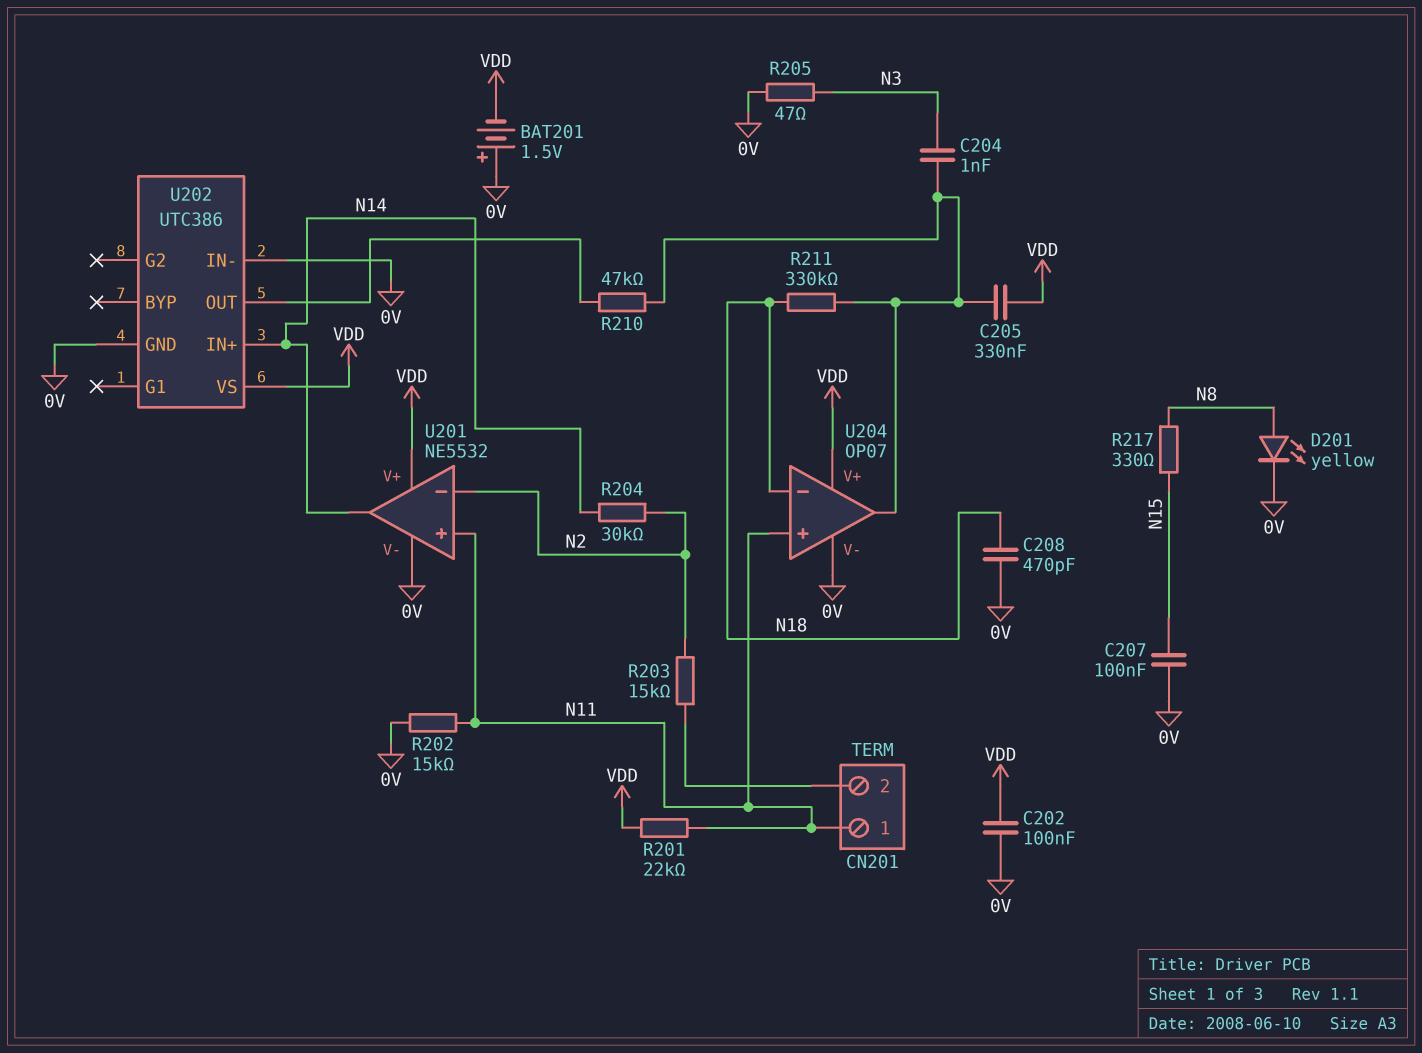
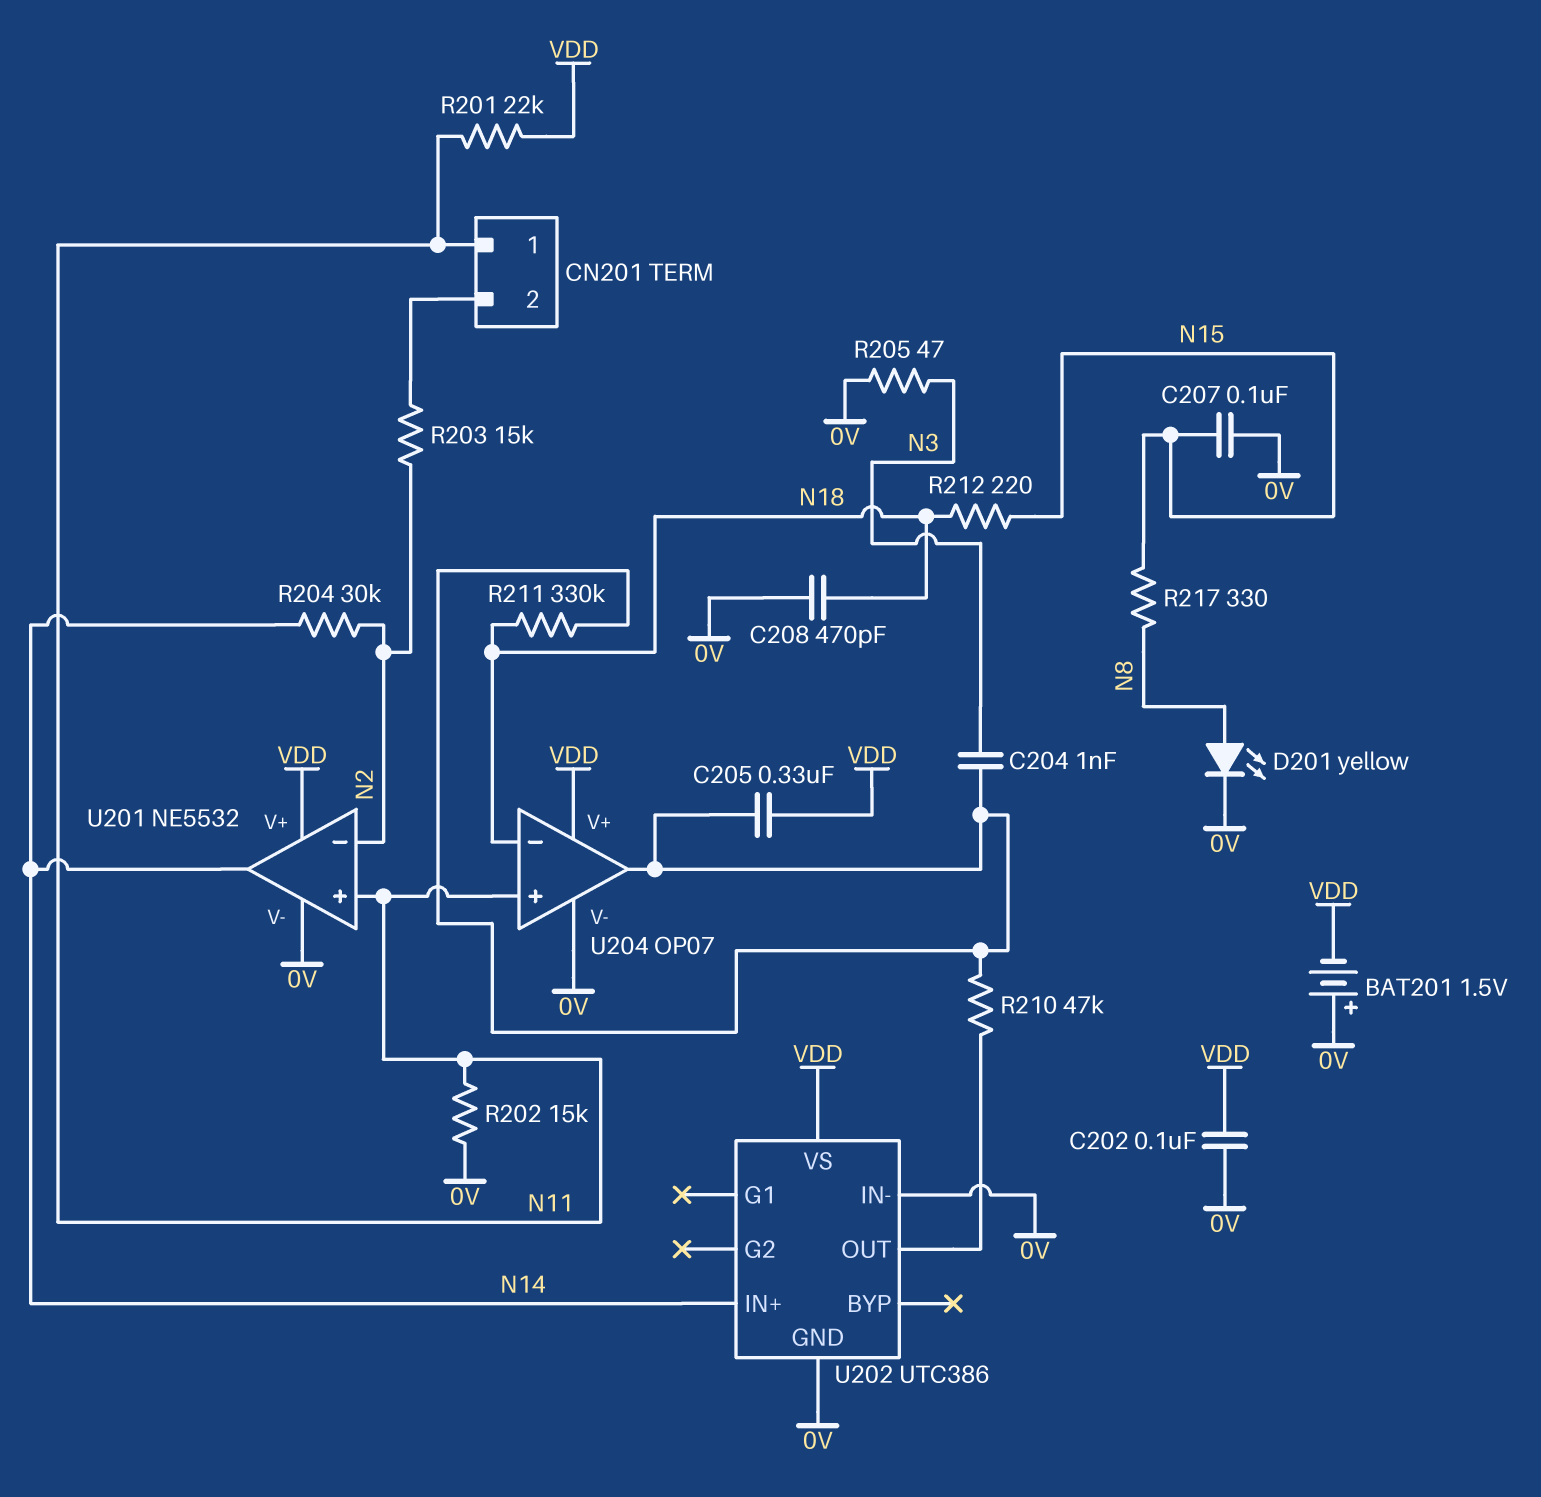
R212: none -> 220 (N15, N18)

